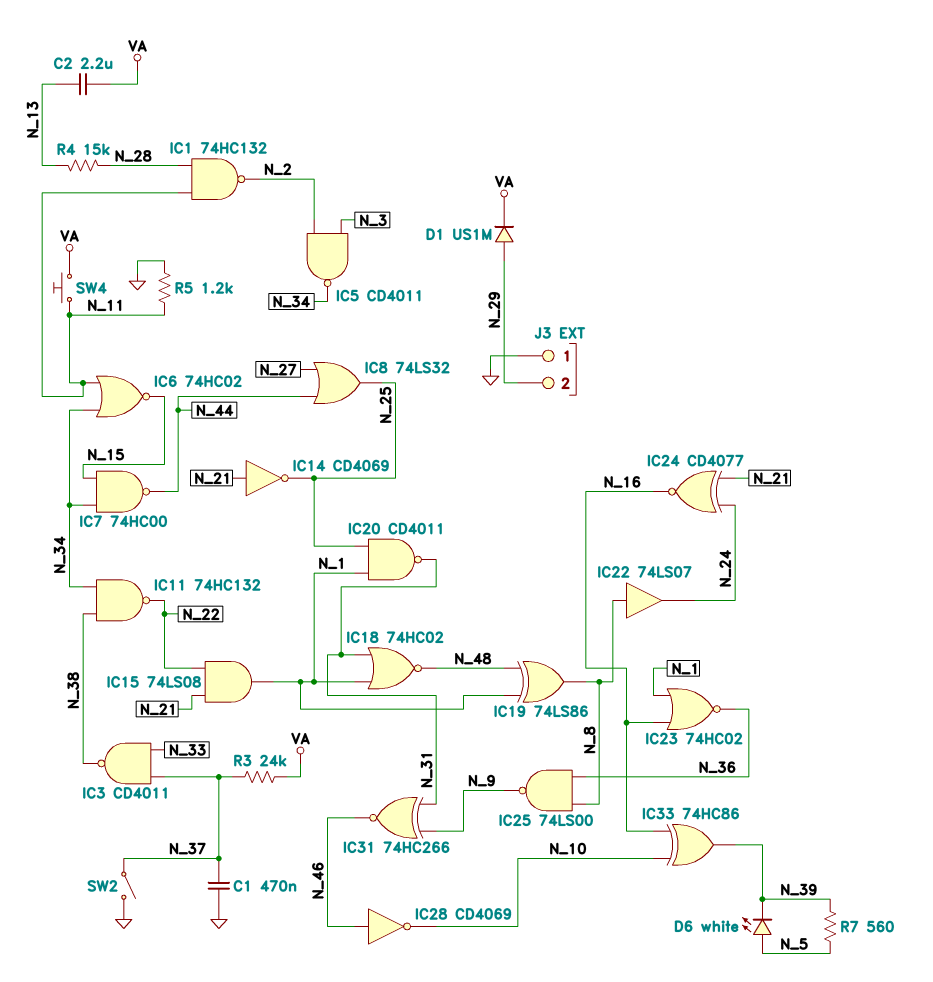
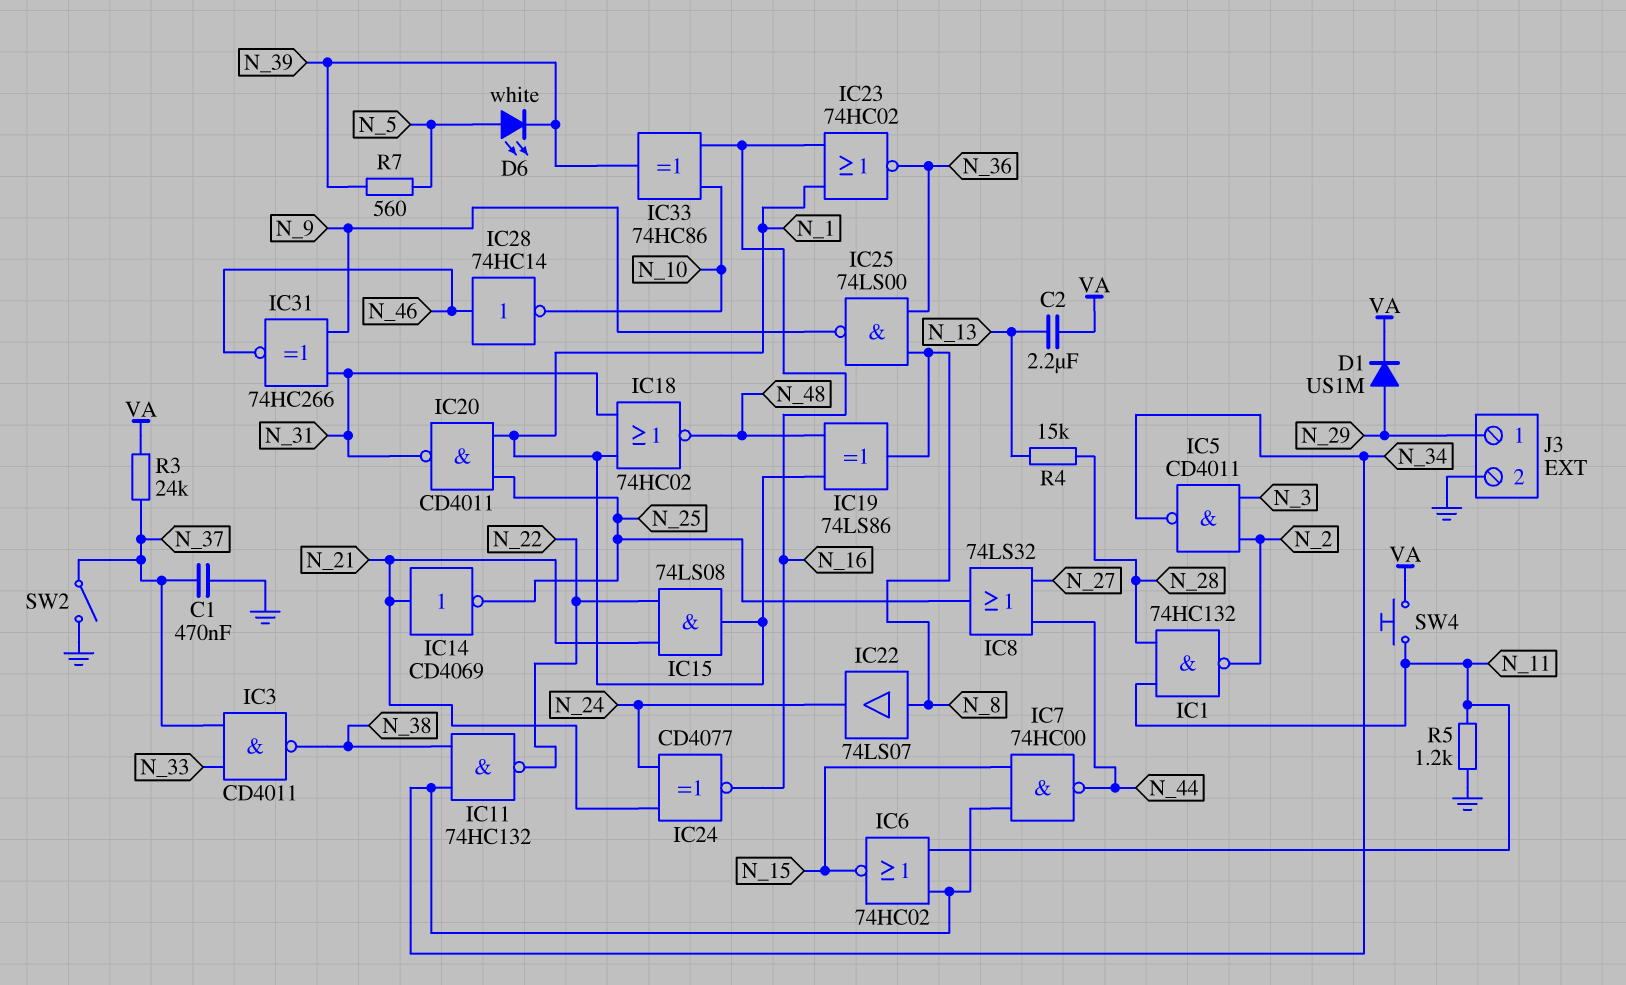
IC28: NOT CD4069 (in N_46, out N_10) -> NOT 74HC14 (in N_46, out N_10)
J3 pin 1: GND -> N_29
J3 pin 2: N_29 -> GND

